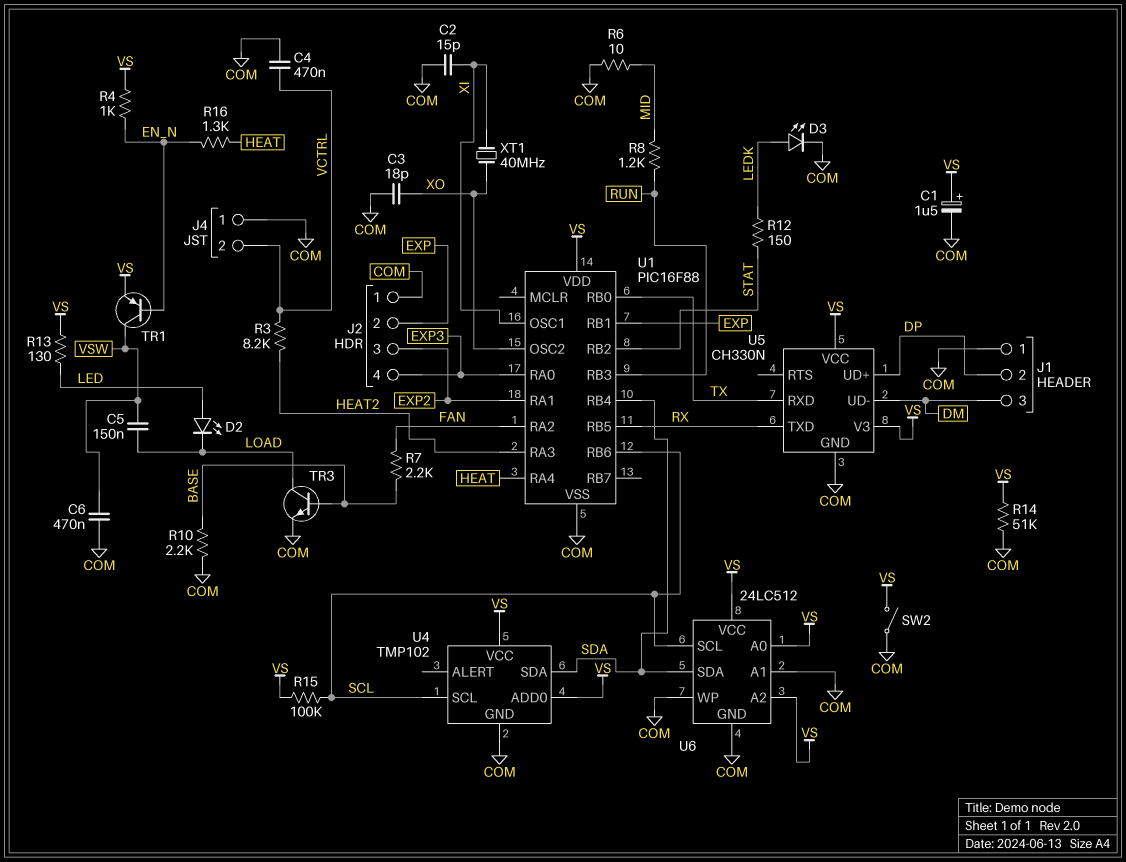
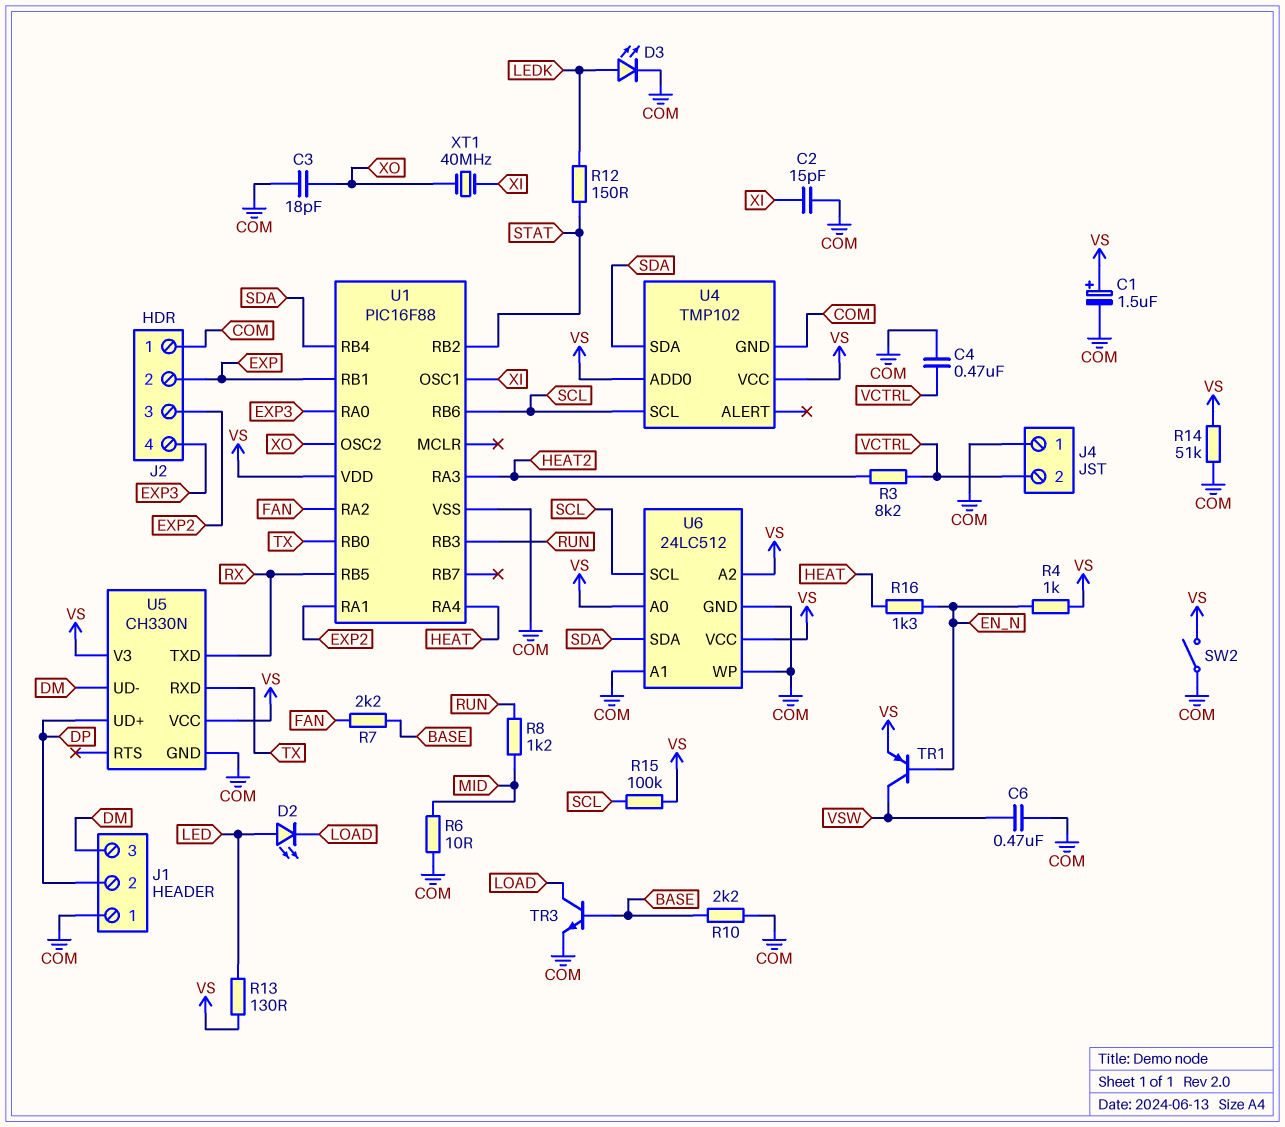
C5: 150nF (LOAD, VSW) -> none

